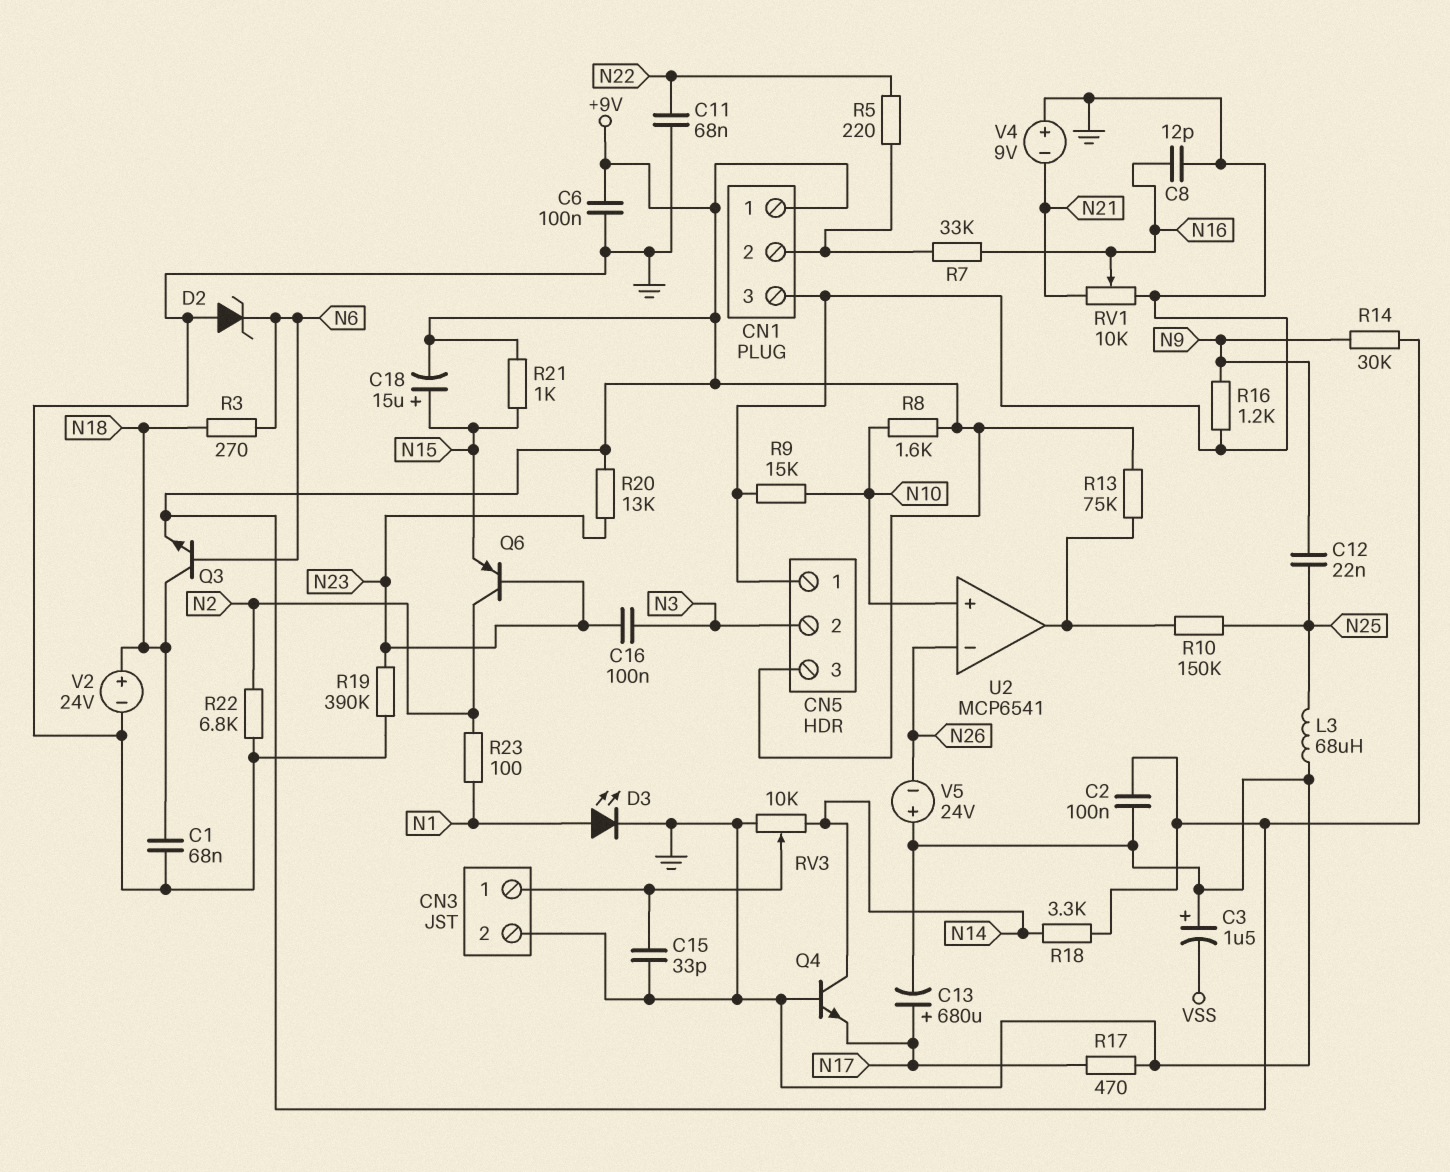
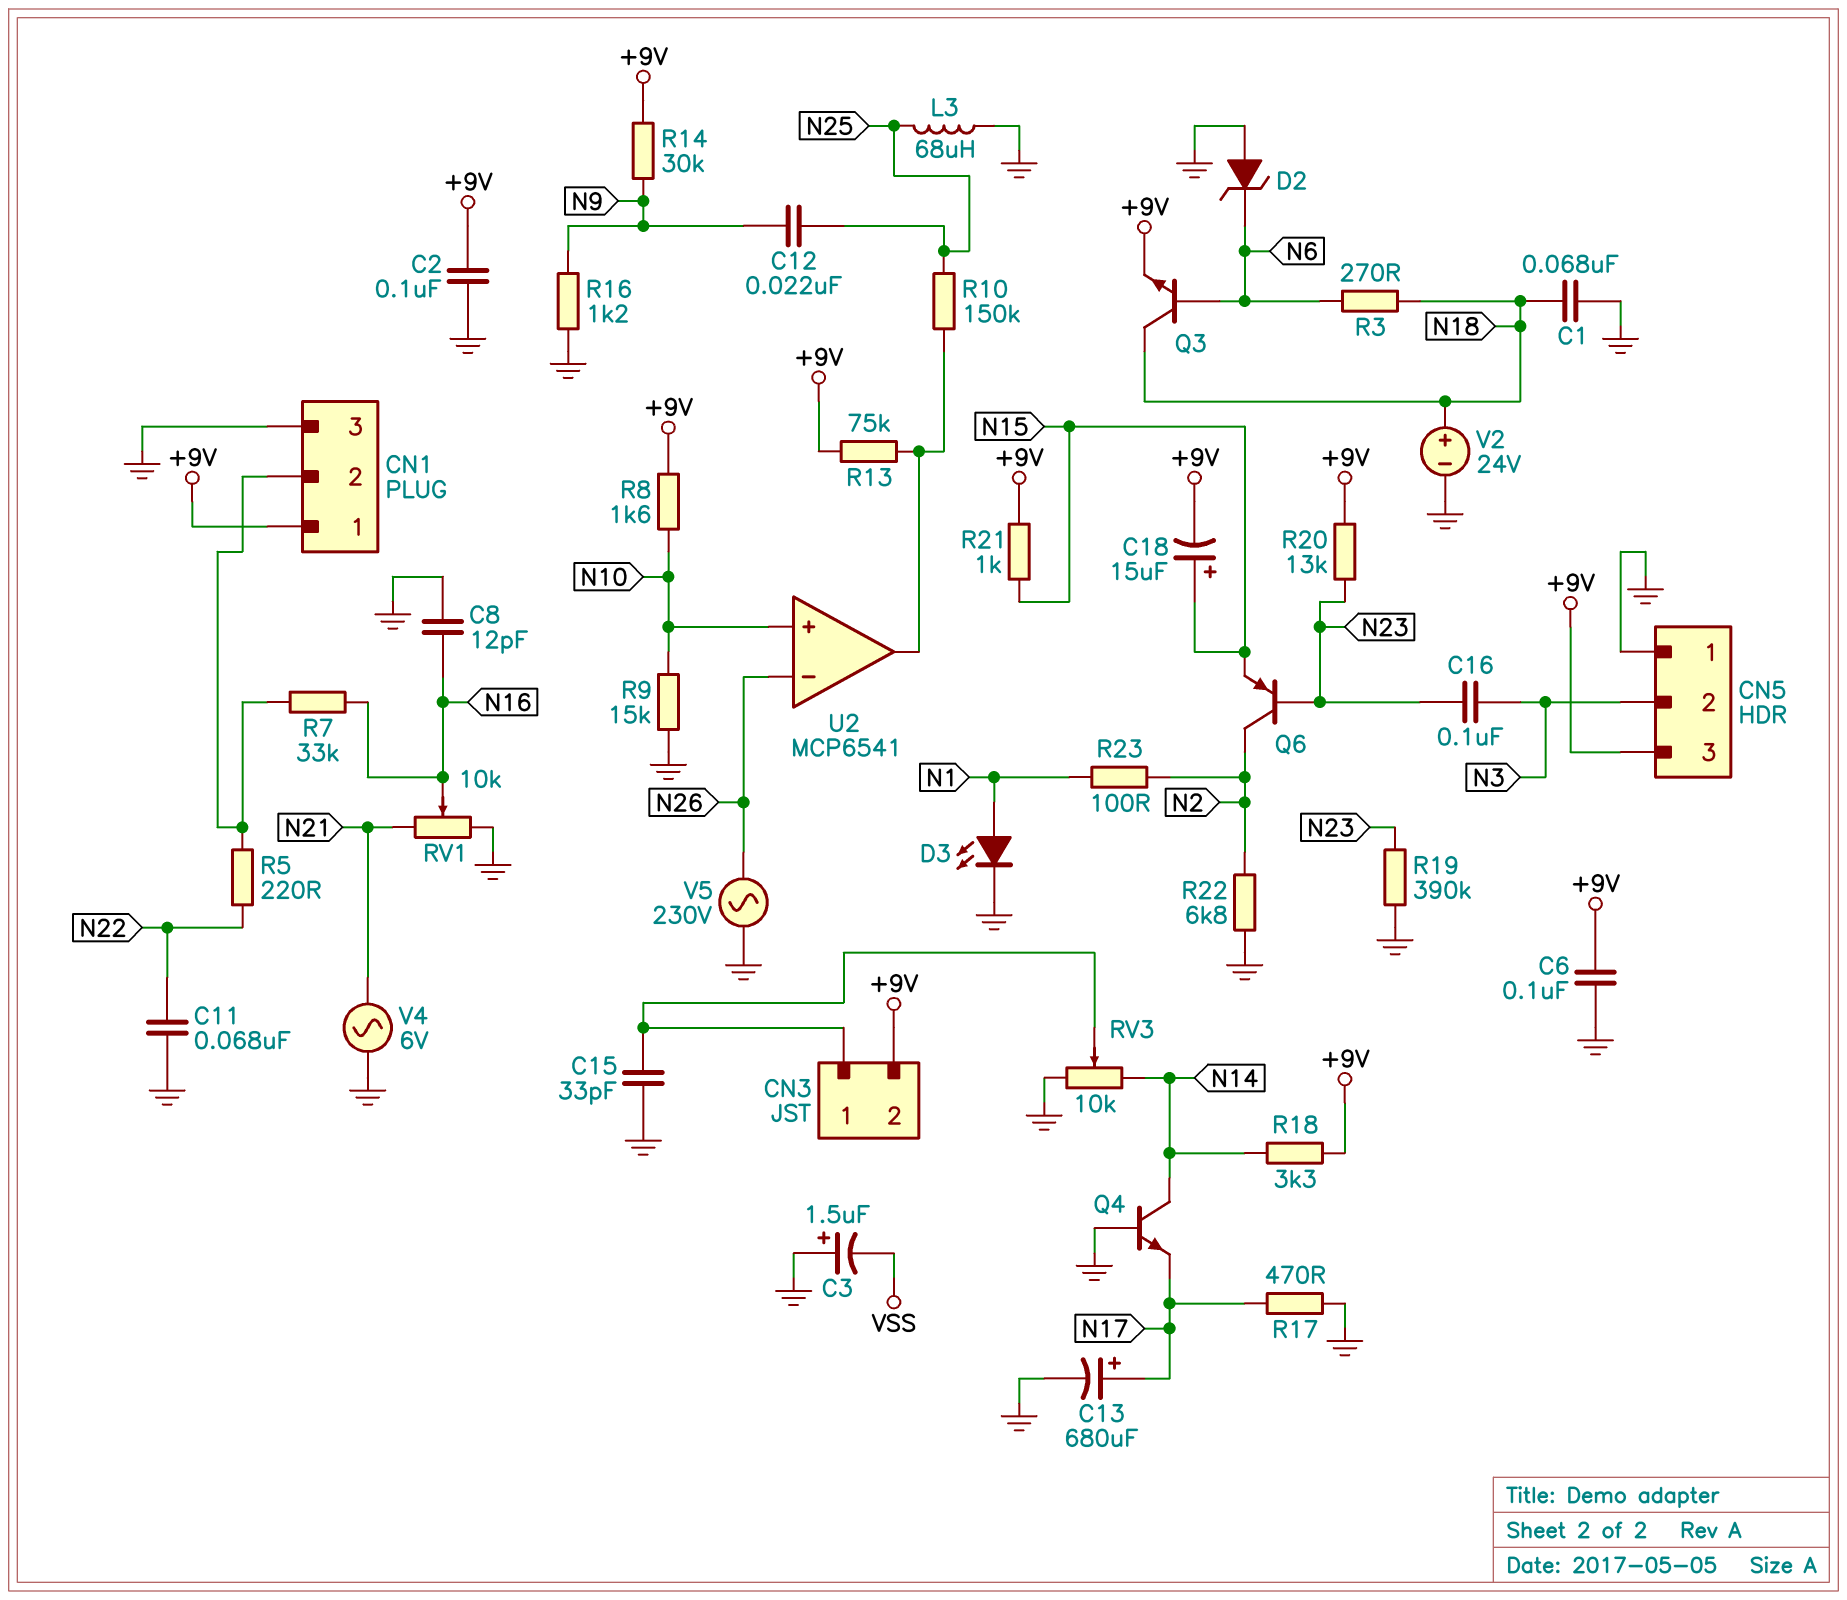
CN3 pin 2: GND -> +9V
V4: 9V (plus GND, minus N21) -> AC 6V (GND, N21)
V5: 24V (plus GND, minus N26) -> AC 230V (GND, N26)

